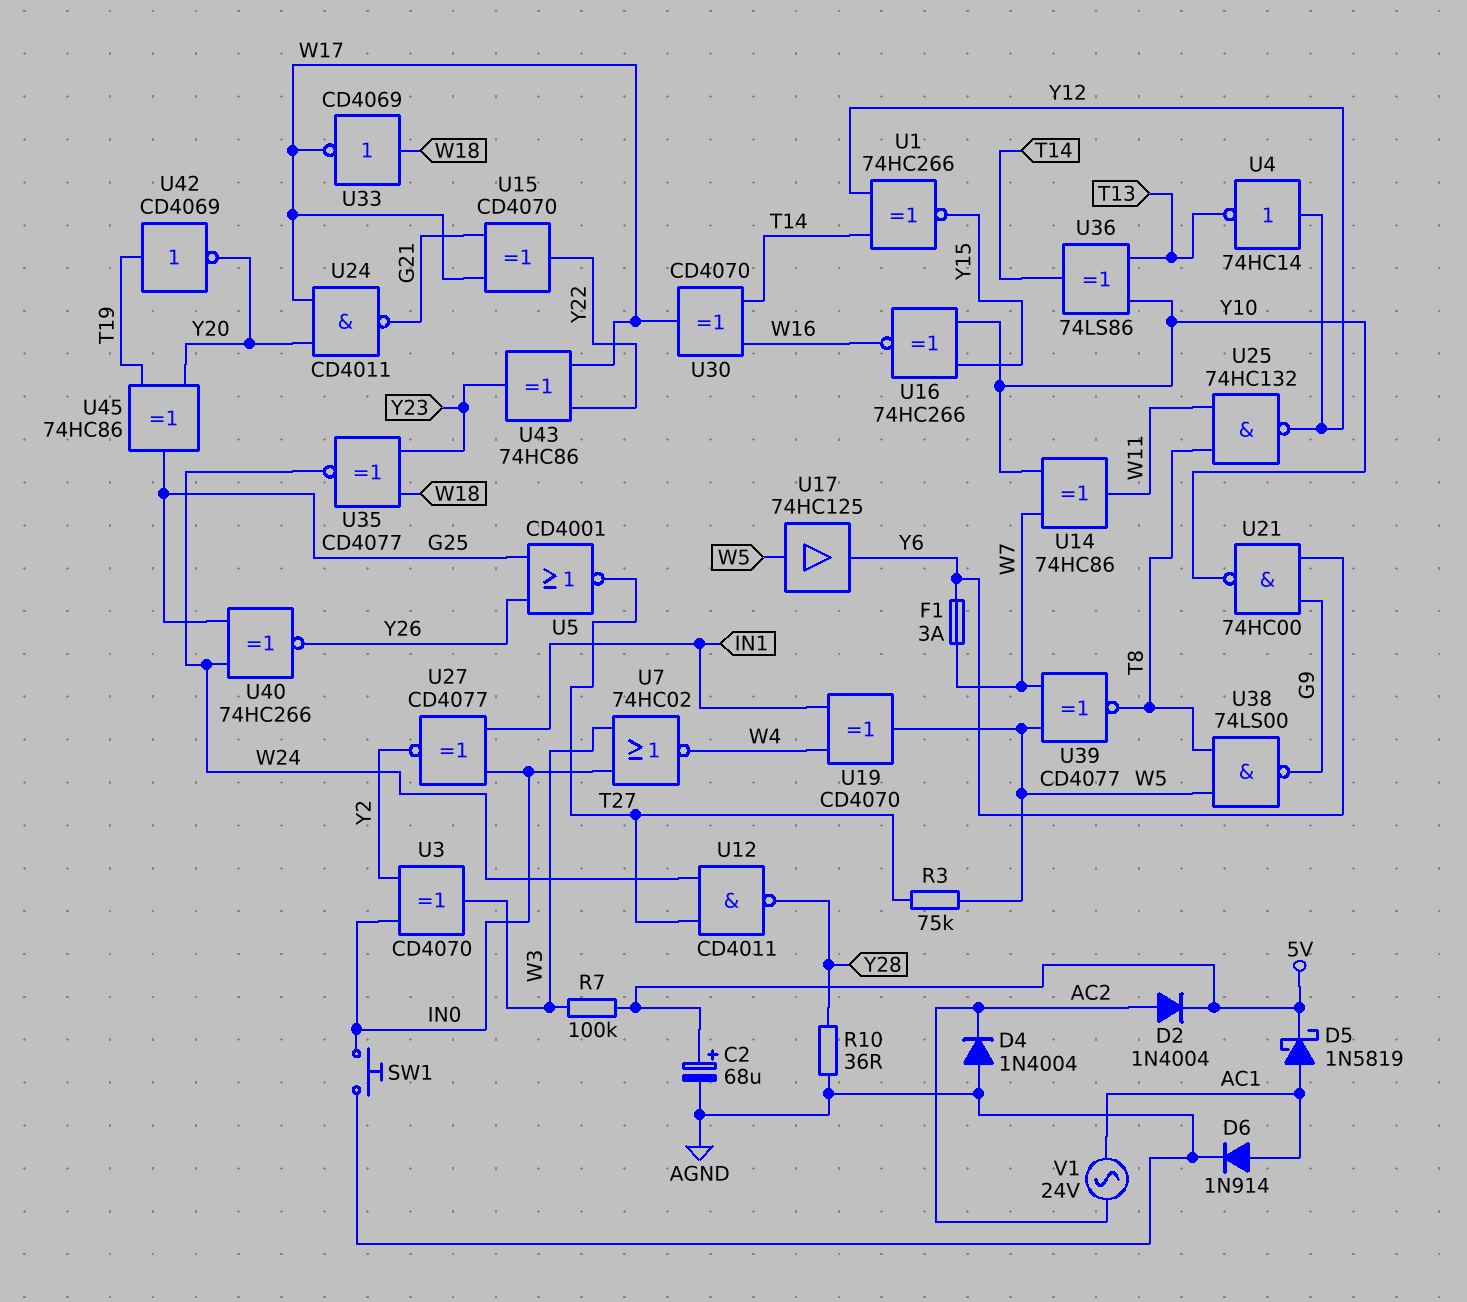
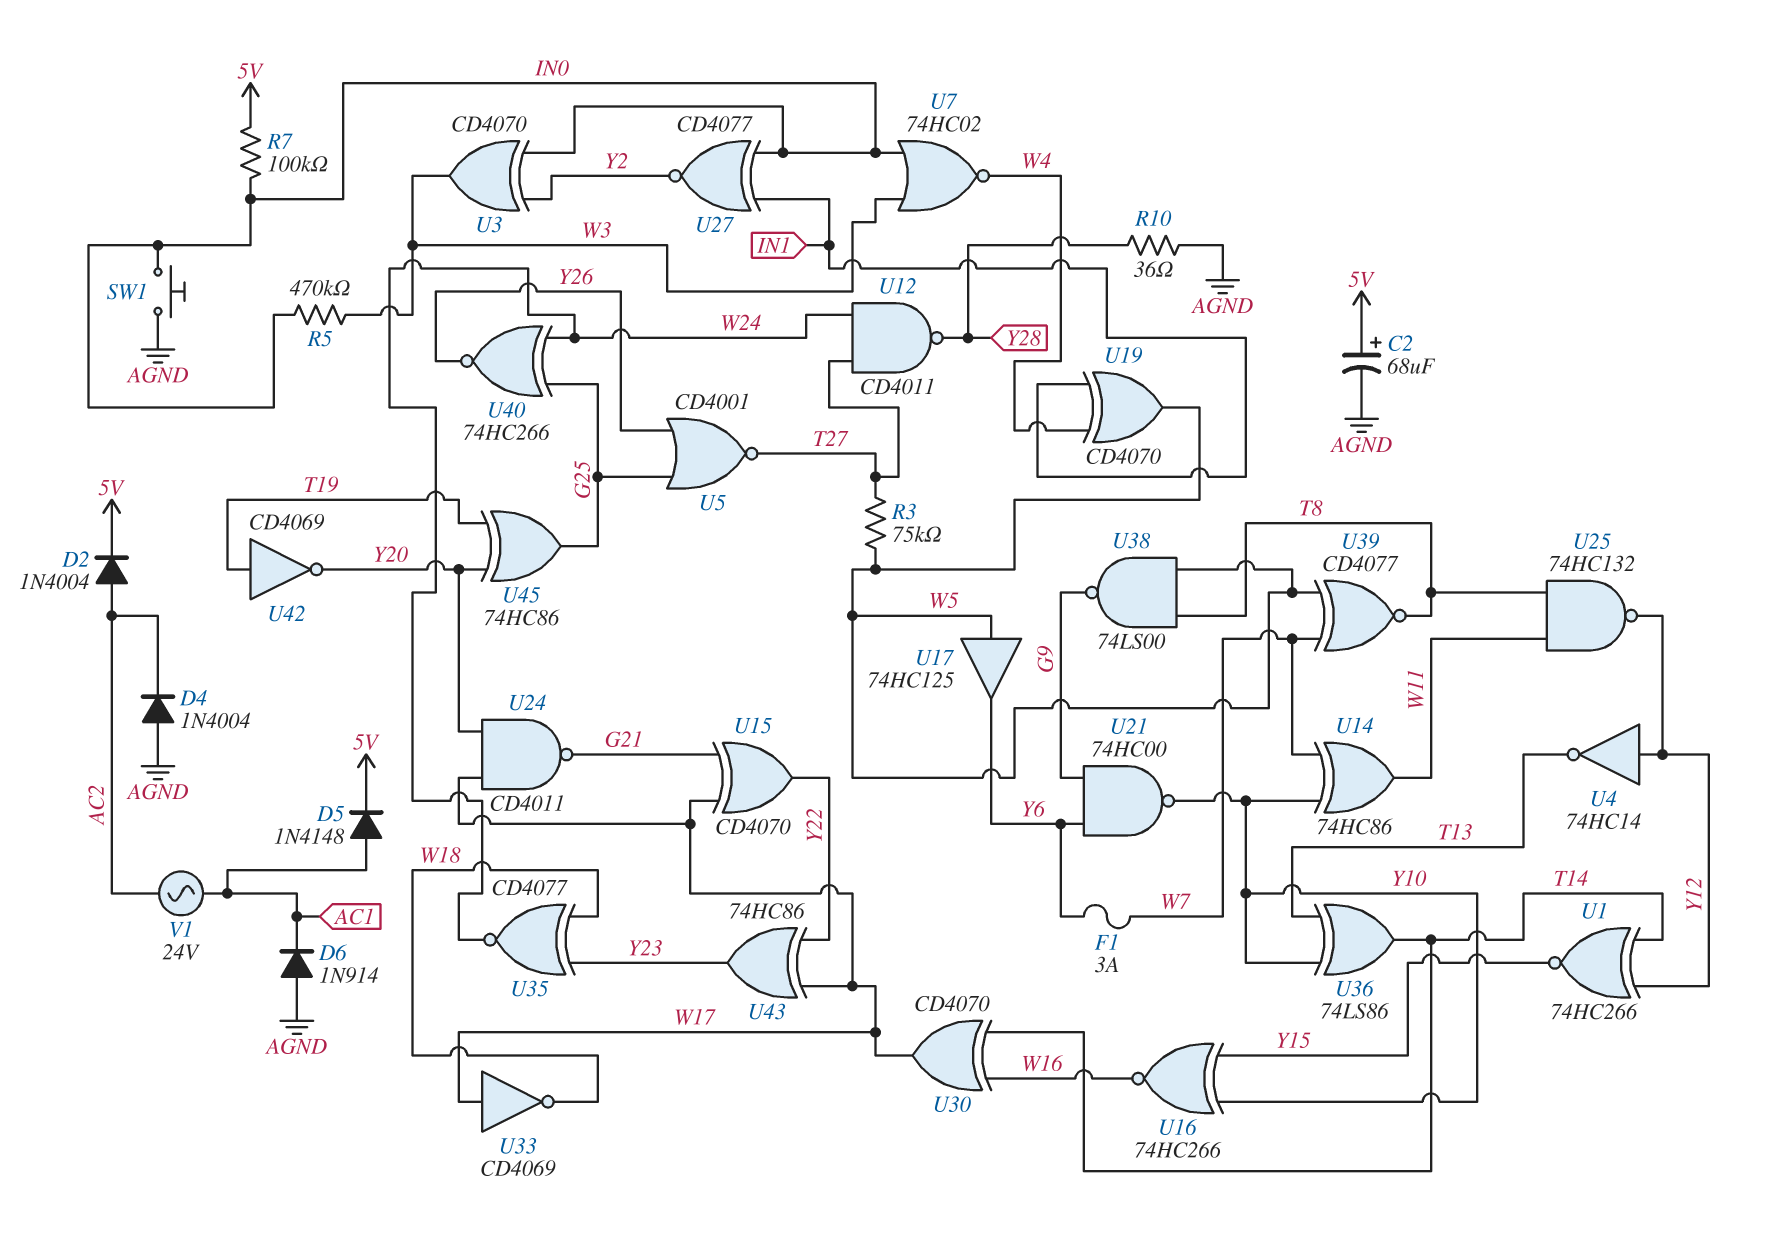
D5: schottky 1N5819 (A AC1, K 5V) -> diode 1N4148 (A AC1, K 5V)
D6: diode 1N914 (A AC1, K AGND) -> diode 1N914 (A AGND, K AC1)
R5: none -> 470k (IN0, W3)
R7: 100k (5V, W3) -> 100k (5V, IN0)
U33: NOT CD4069 (in W18, out W17) -> NOT CD4069 (in W17, out W18)

